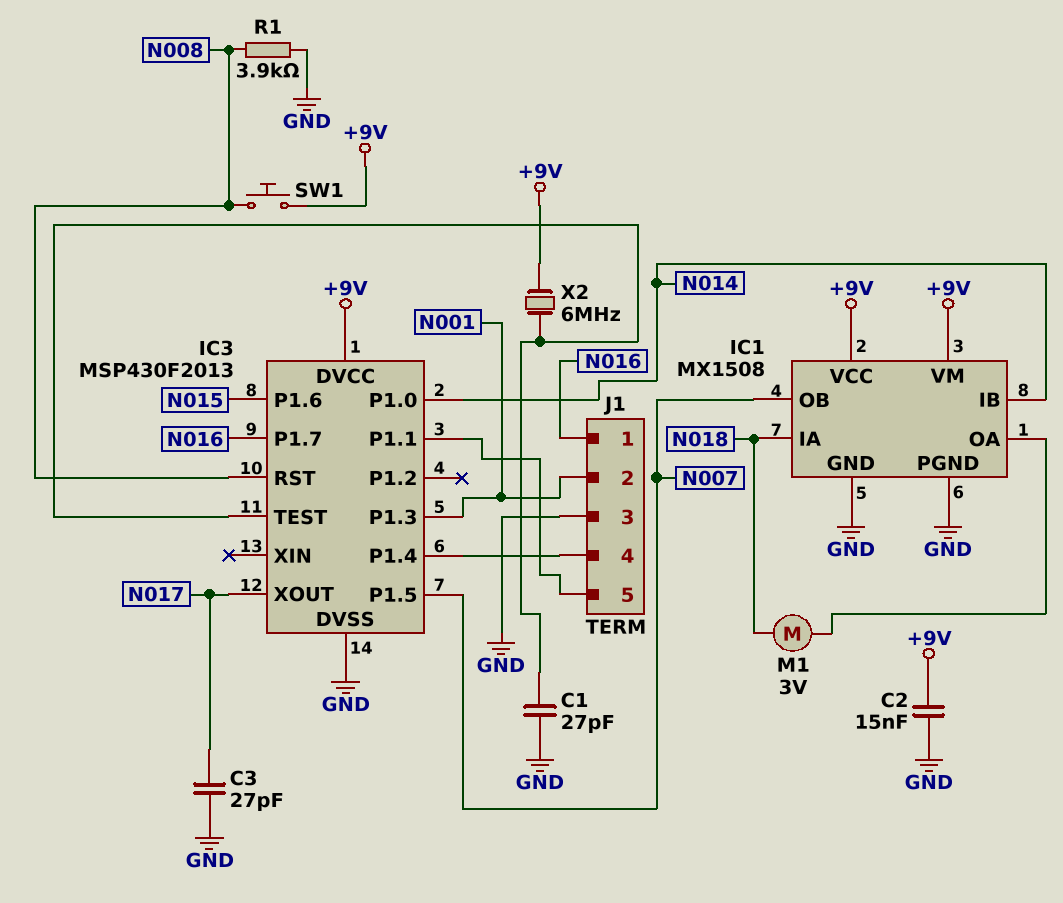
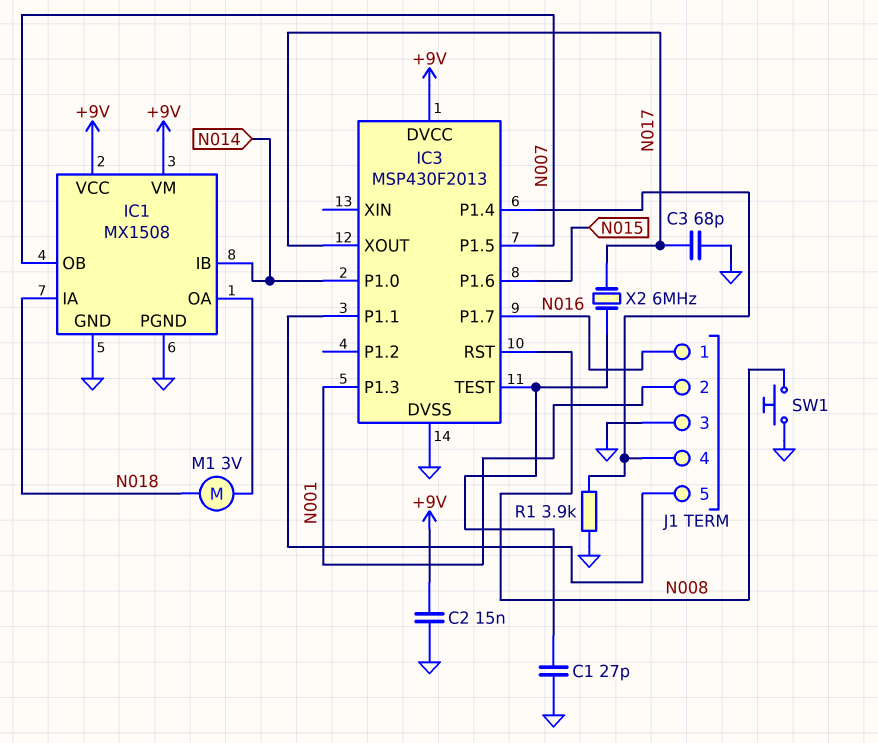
C3: 27pF (GND, N017) -> 68pF (GND, N017)
R1: 3.9k (GND, N008) -> 3.9k (GND, IC3/P1.4)
SW1: button (+9V, N008) -> button (GND, N008)
X2: 6MHz (+9V, IC3/TEST) -> 6MHz (IC3/TEST, N017)

